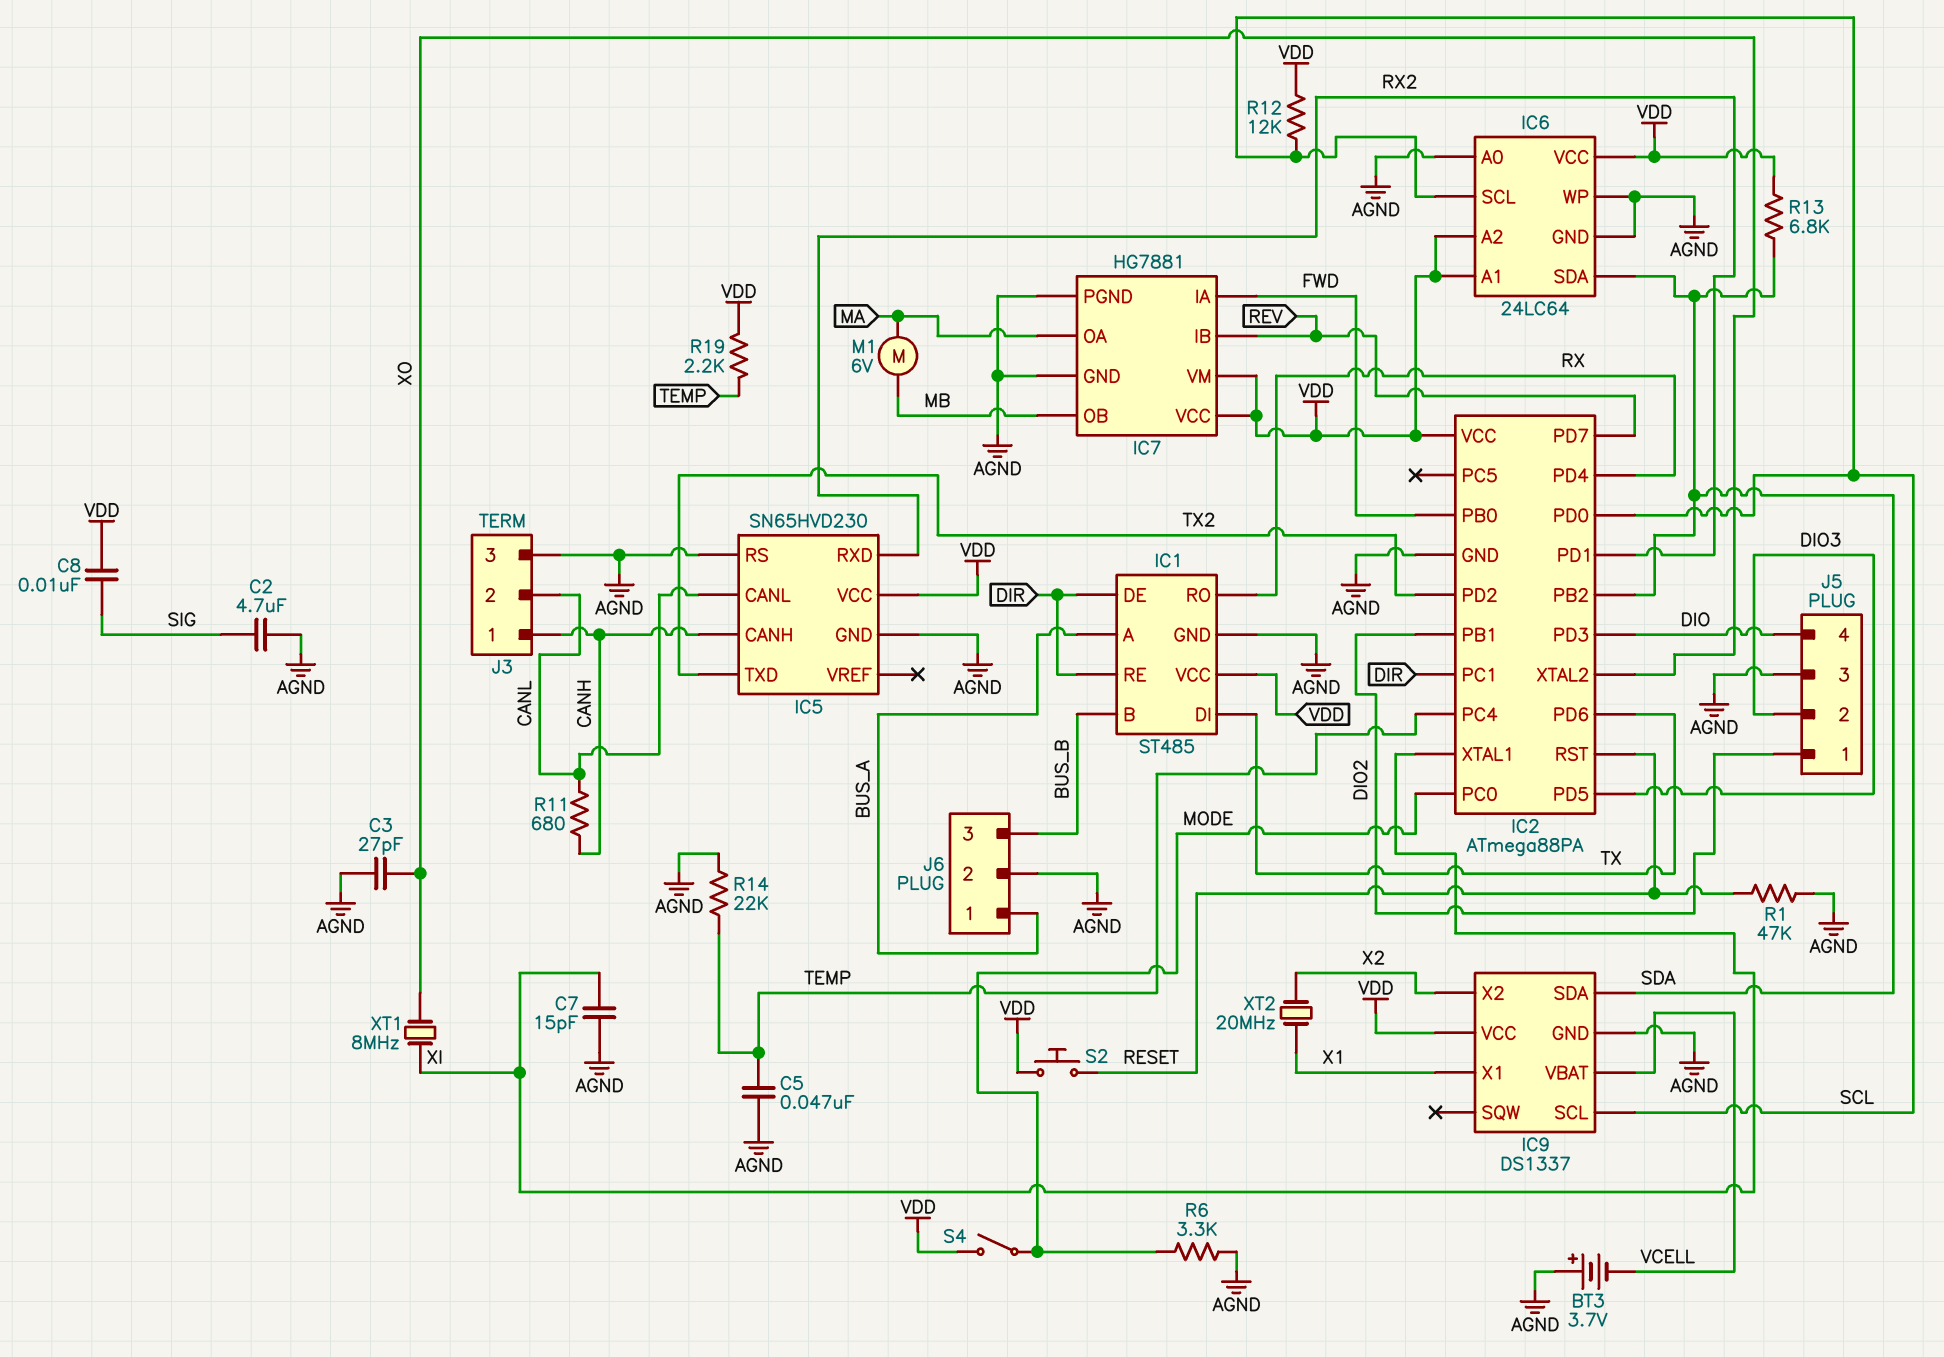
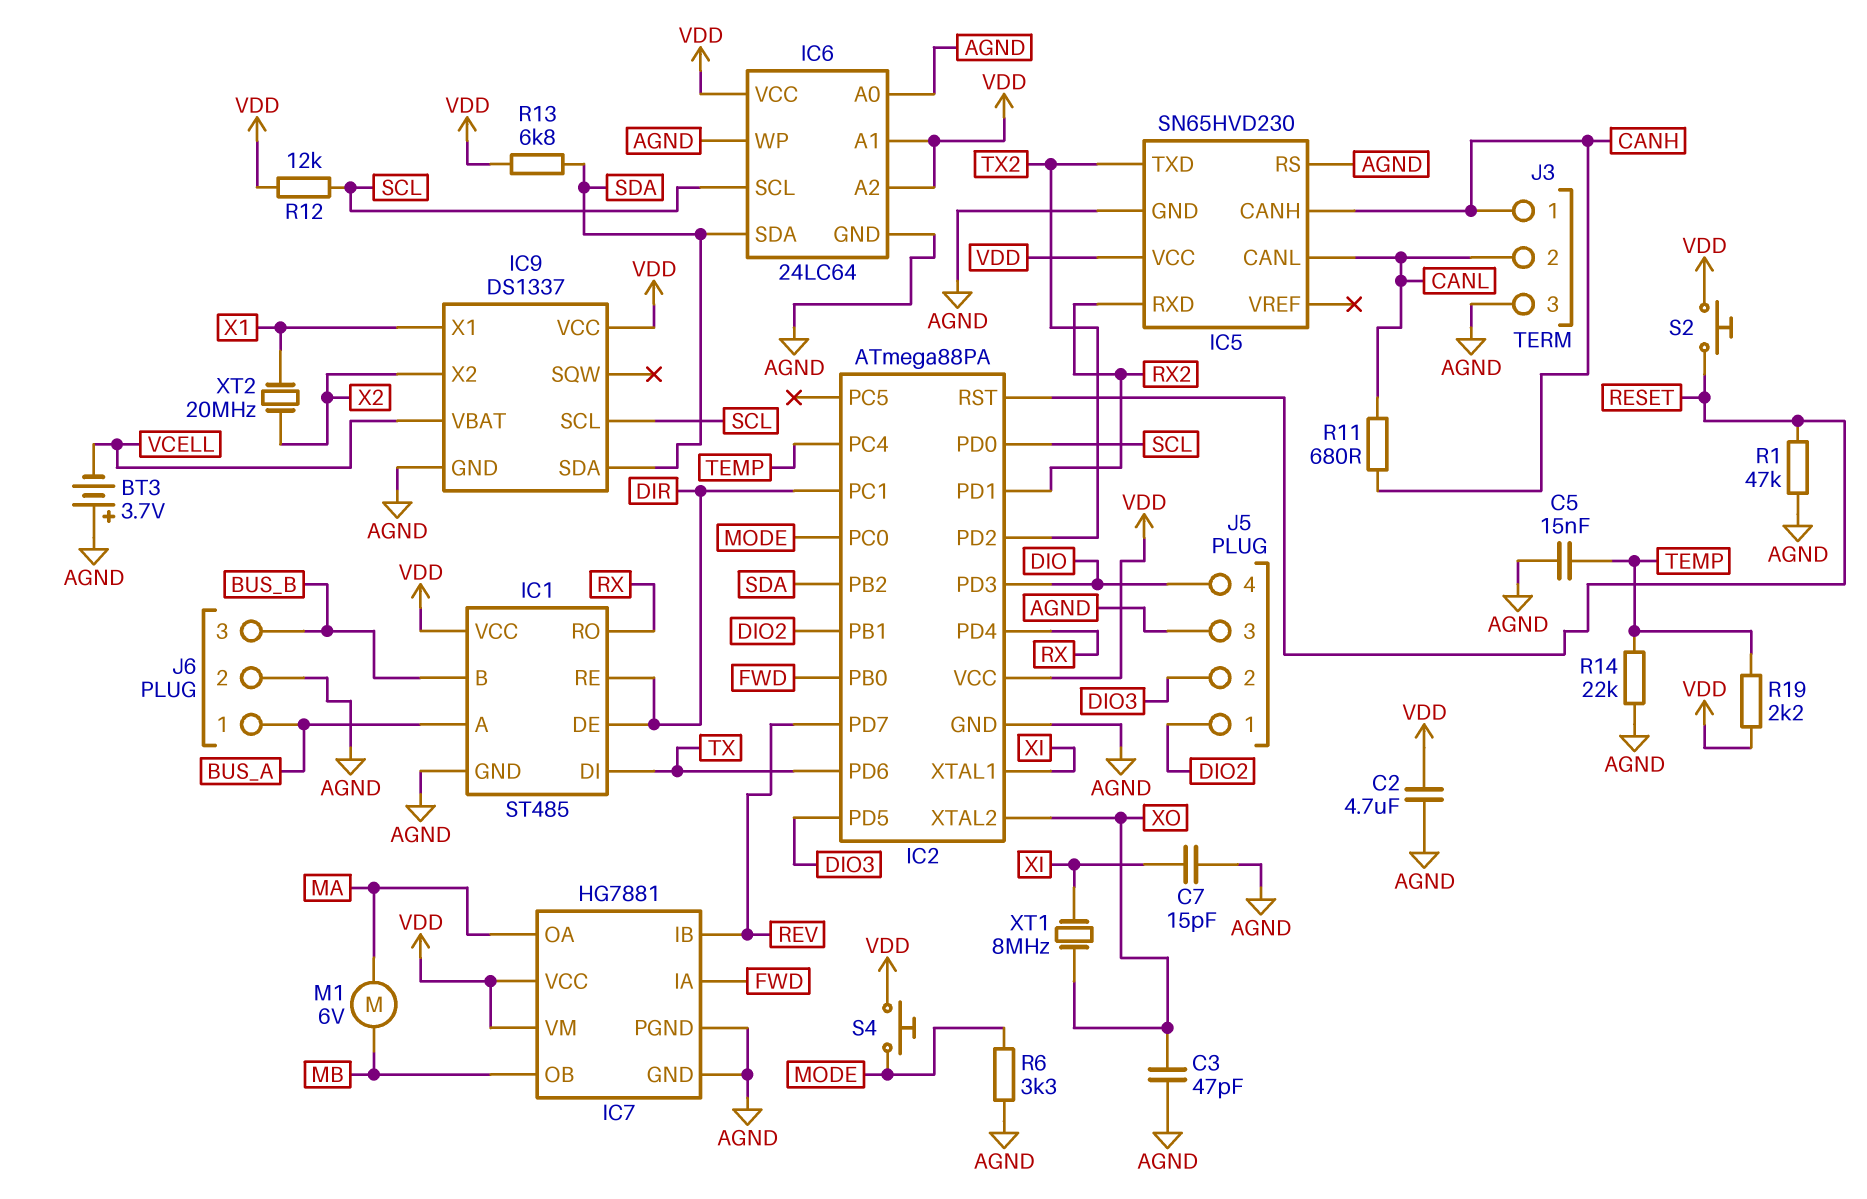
C2: 4.7uF (AGND, SIG) -> 4.7uF (AGND, VDD)
C3: 27pF (AGND, XO) -> 47pF (AGND, XO)
C5: 47nF (AGND, TEMP) -> 15nF (AGND, TEMP)
C8: 10nF (SIG, VDD) -> none
S4: switch (MODE, VDD) -> button (MODE, VDD)

